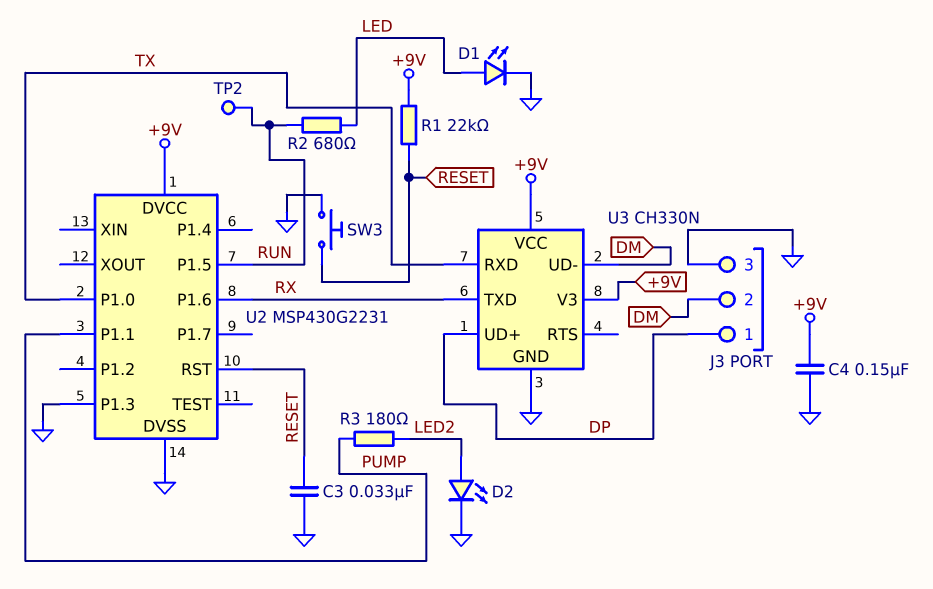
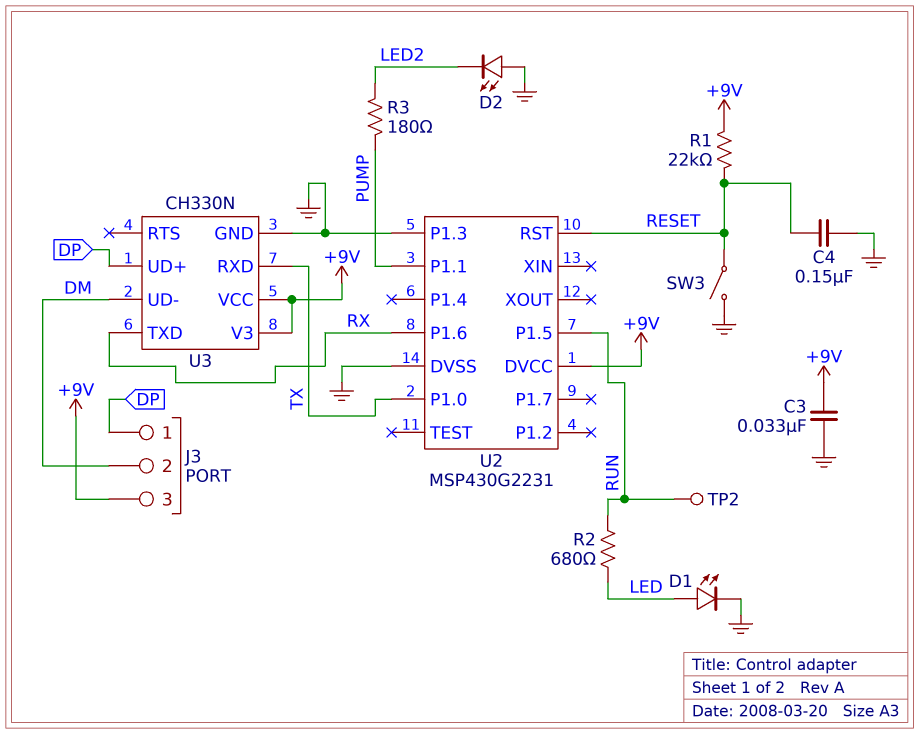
C3: 33nF (GND, RESET) -> 33nF (+9V, GND)
C4: 150nF (+9V, GND) -> 150nF (GND, RESET)
D2: LED (A LED2, K GND) -> LED (A GND, K LED2)
J3 pin 3: GND -> +9V
SW3: button (GND, RESET) -> switch (GND, RESET)

